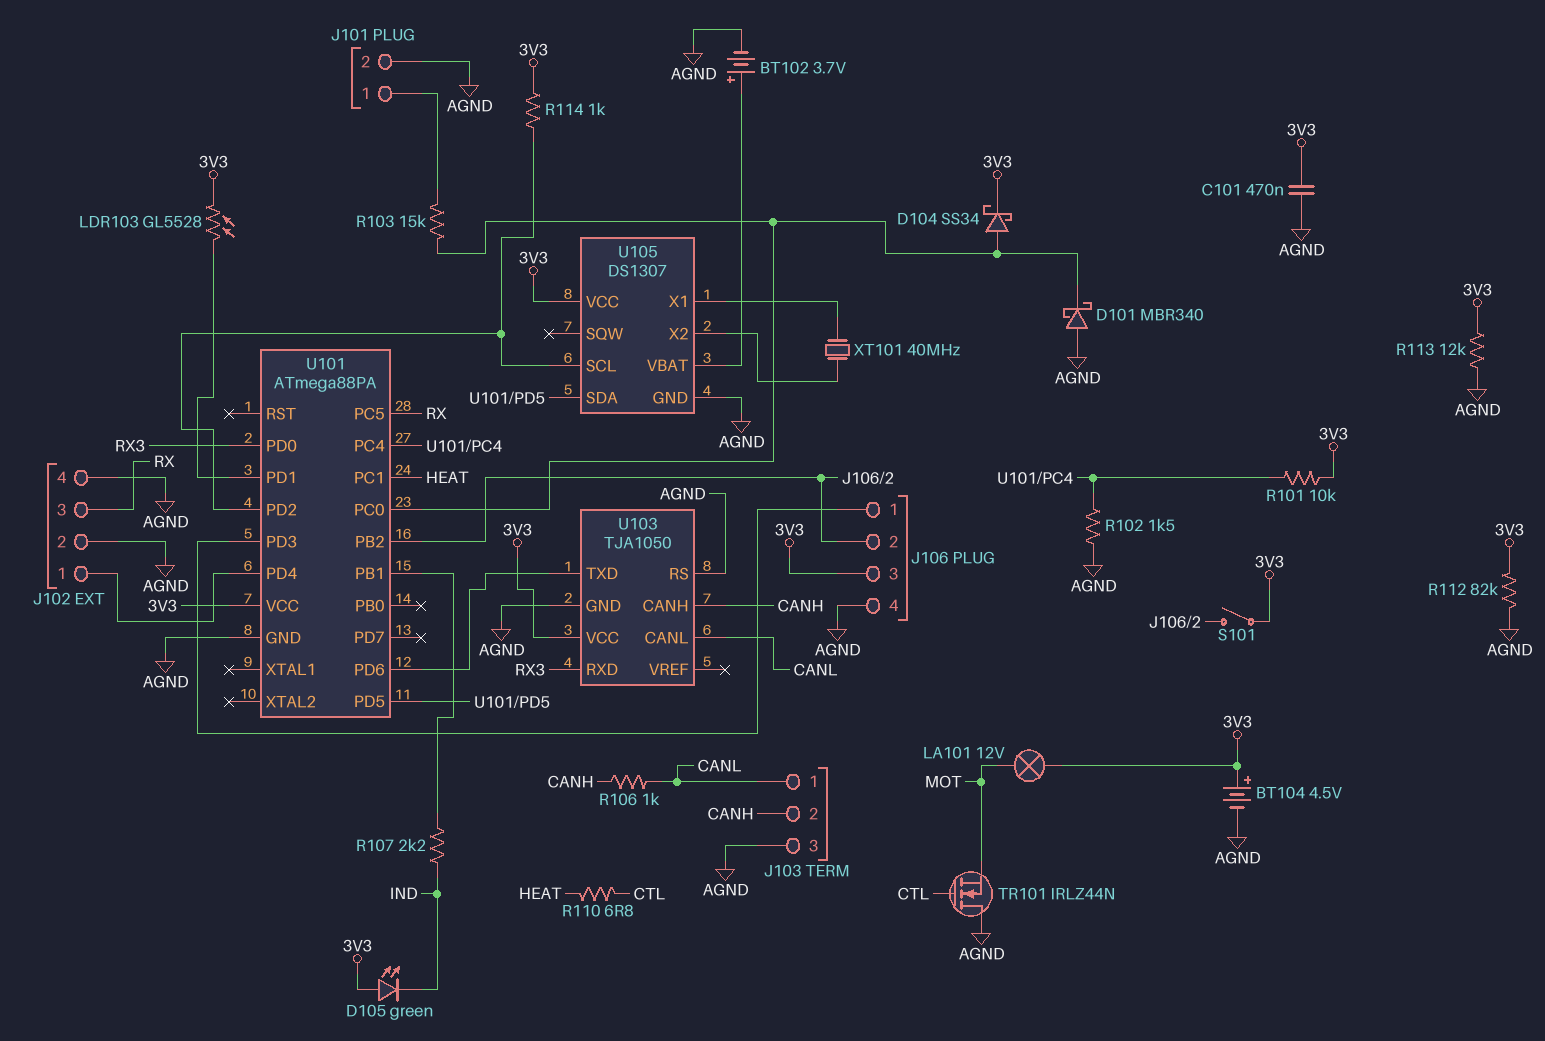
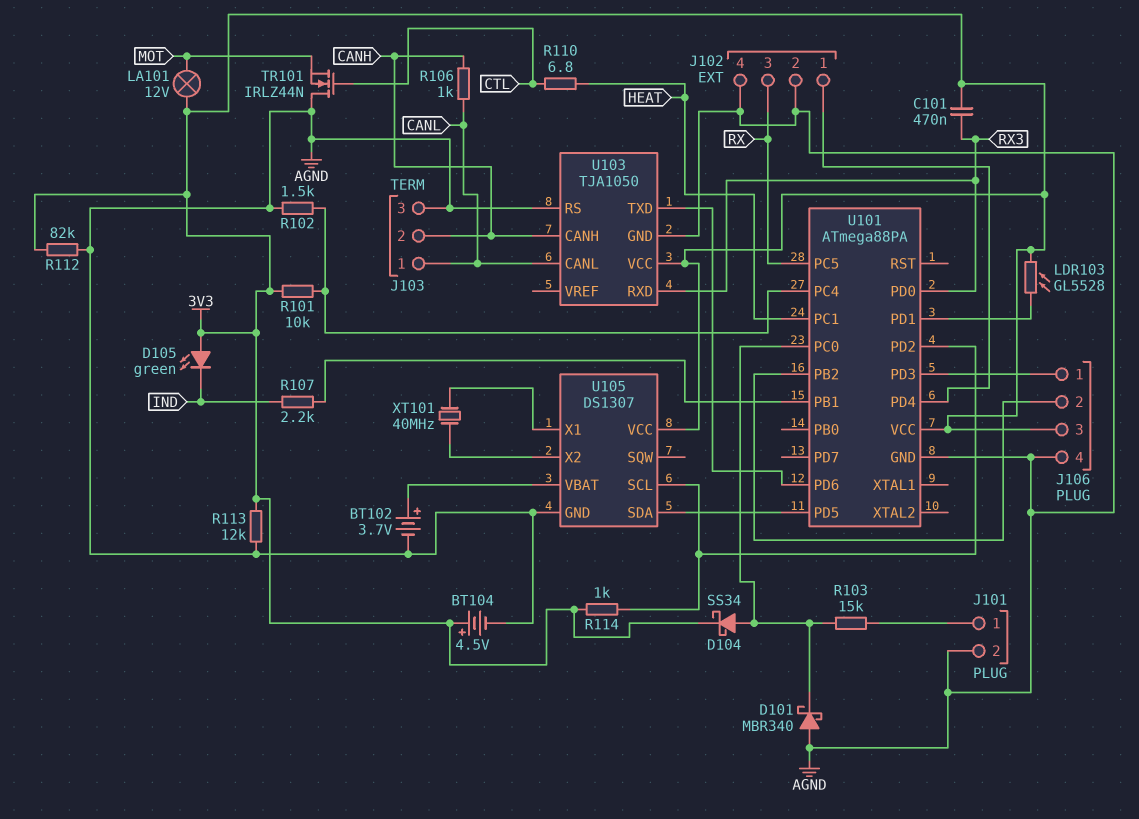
C101: 470nF (3V3, AGND) -> 470nF (3V3, RX3)
S101: switch (3V3, J106/2) -> none

